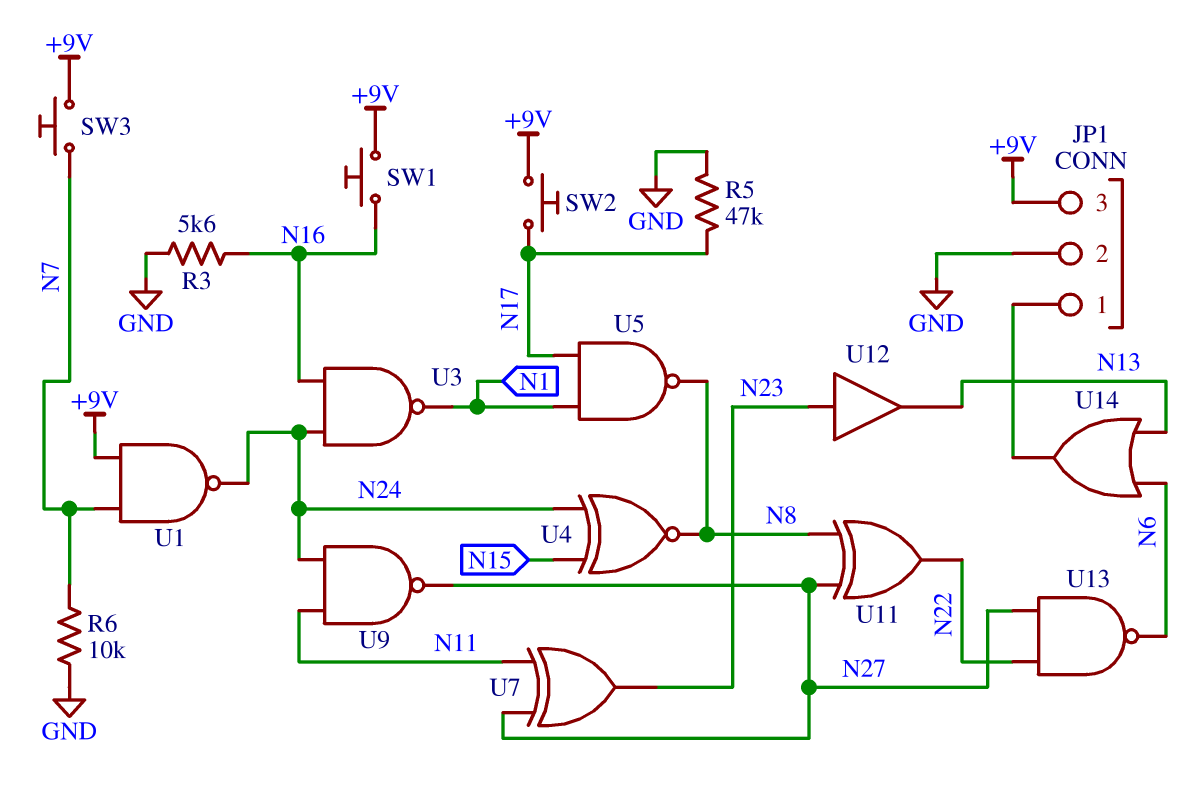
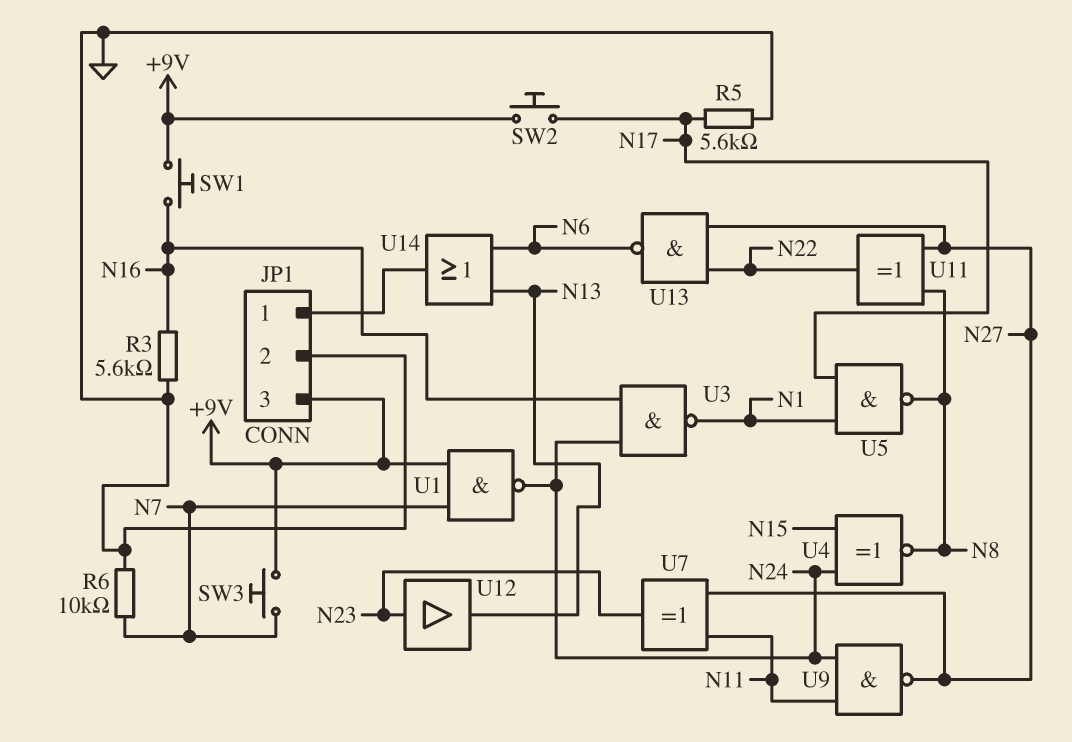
R5: 47k (GND, N17) -> 5.6k (GND, N17)

